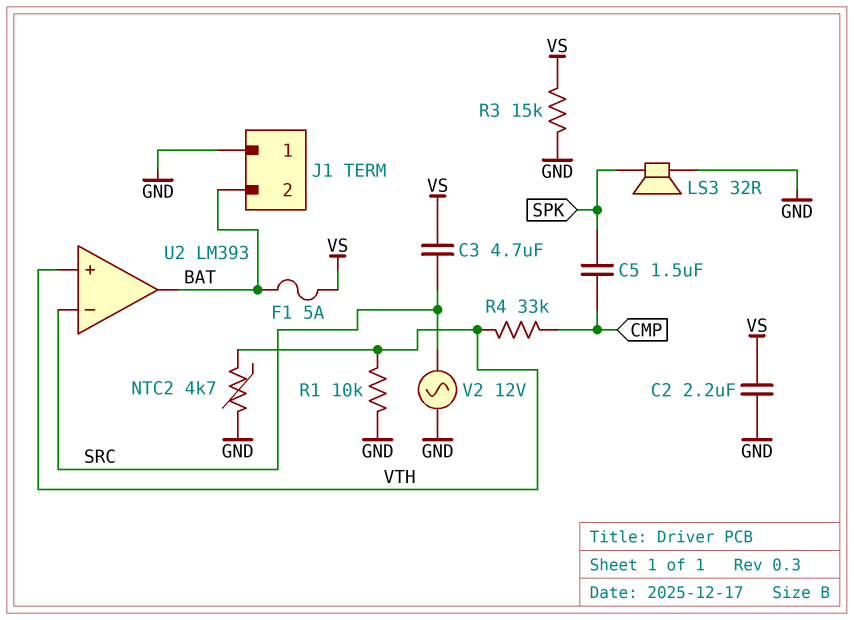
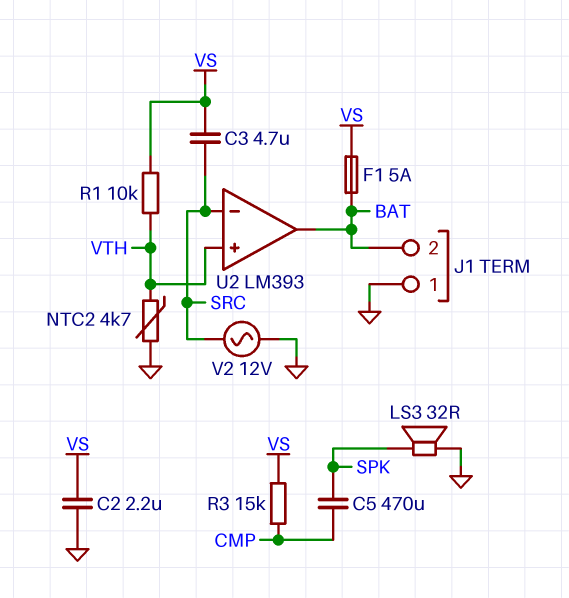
C5: 1.5uF (CMP, SPK) -> 470uF (CMP, SPK)
R1: 10k (GND, VTH) -> 10k (VS, VTH)
R3: 15k (GND, VS) -> 15k (CMP, VS)
R4: 33k (CMP, VTH) -> none

